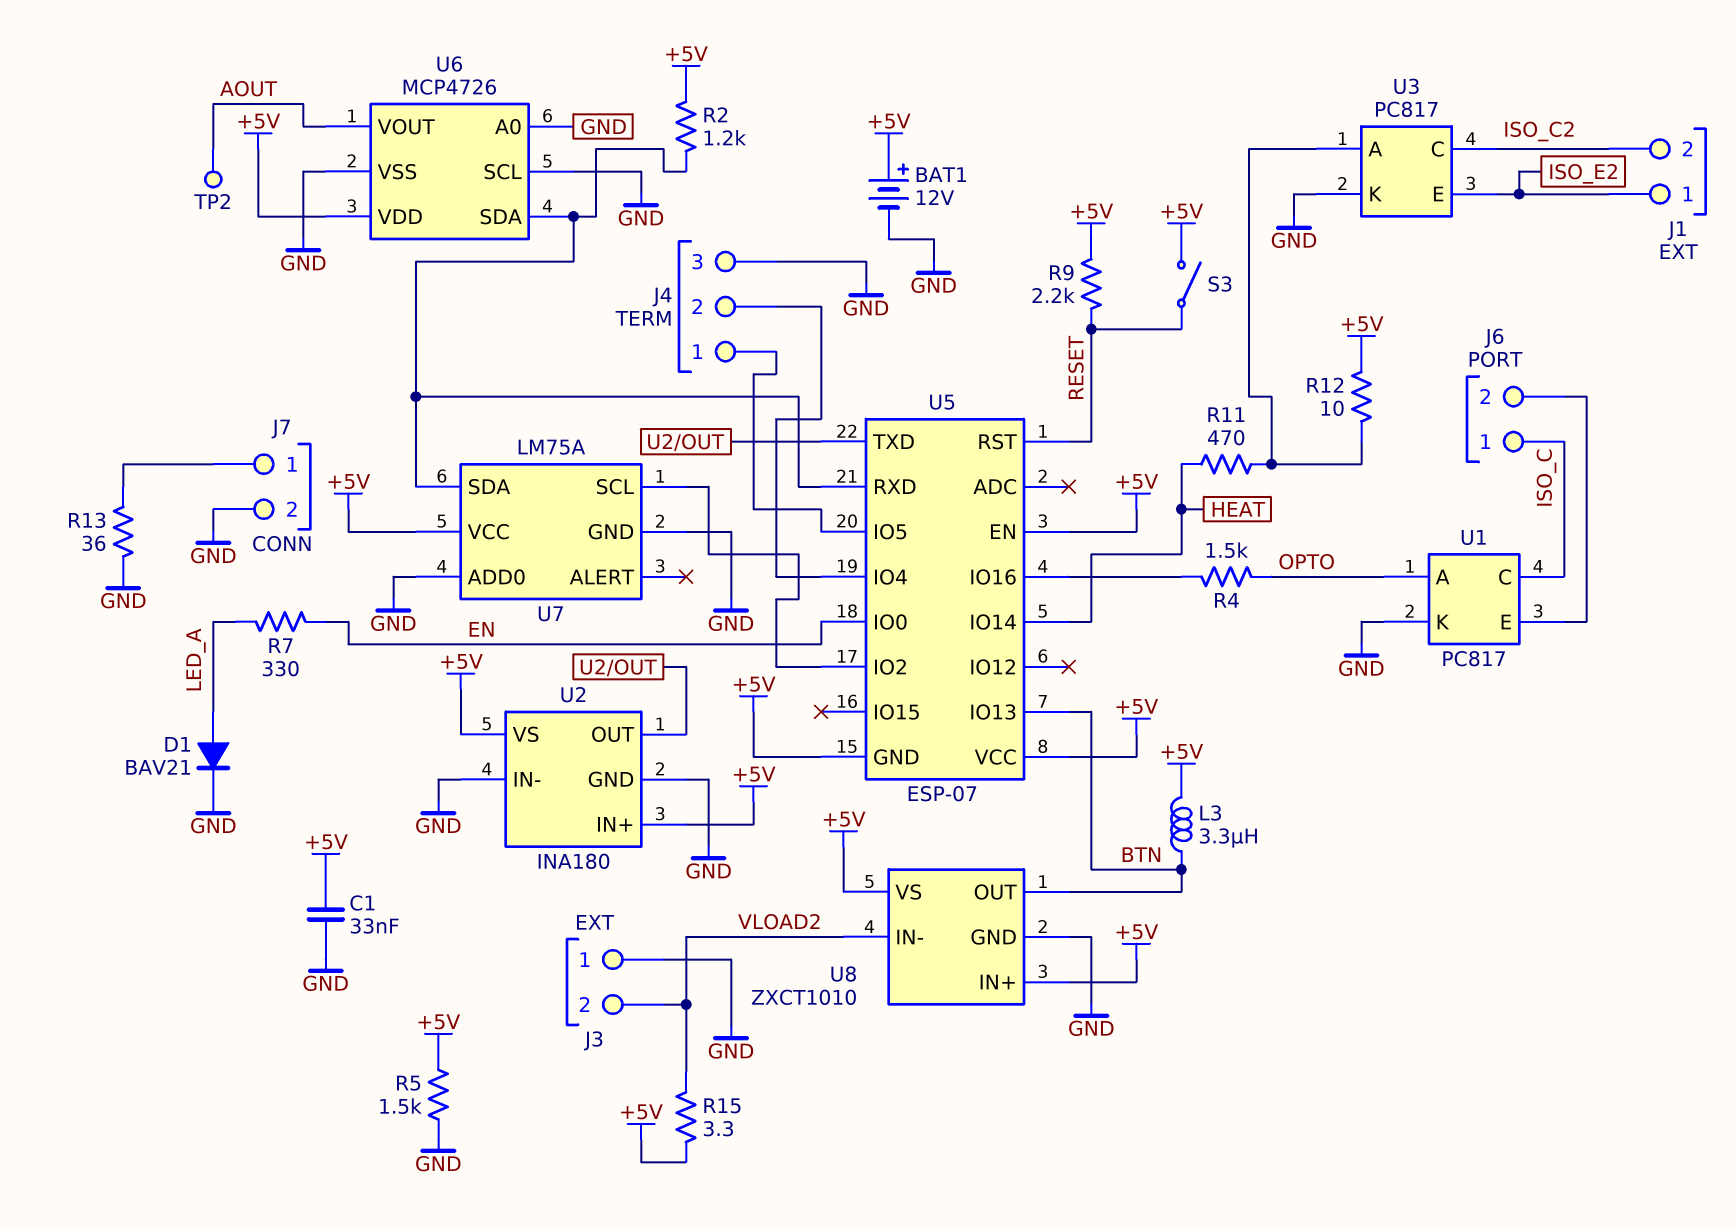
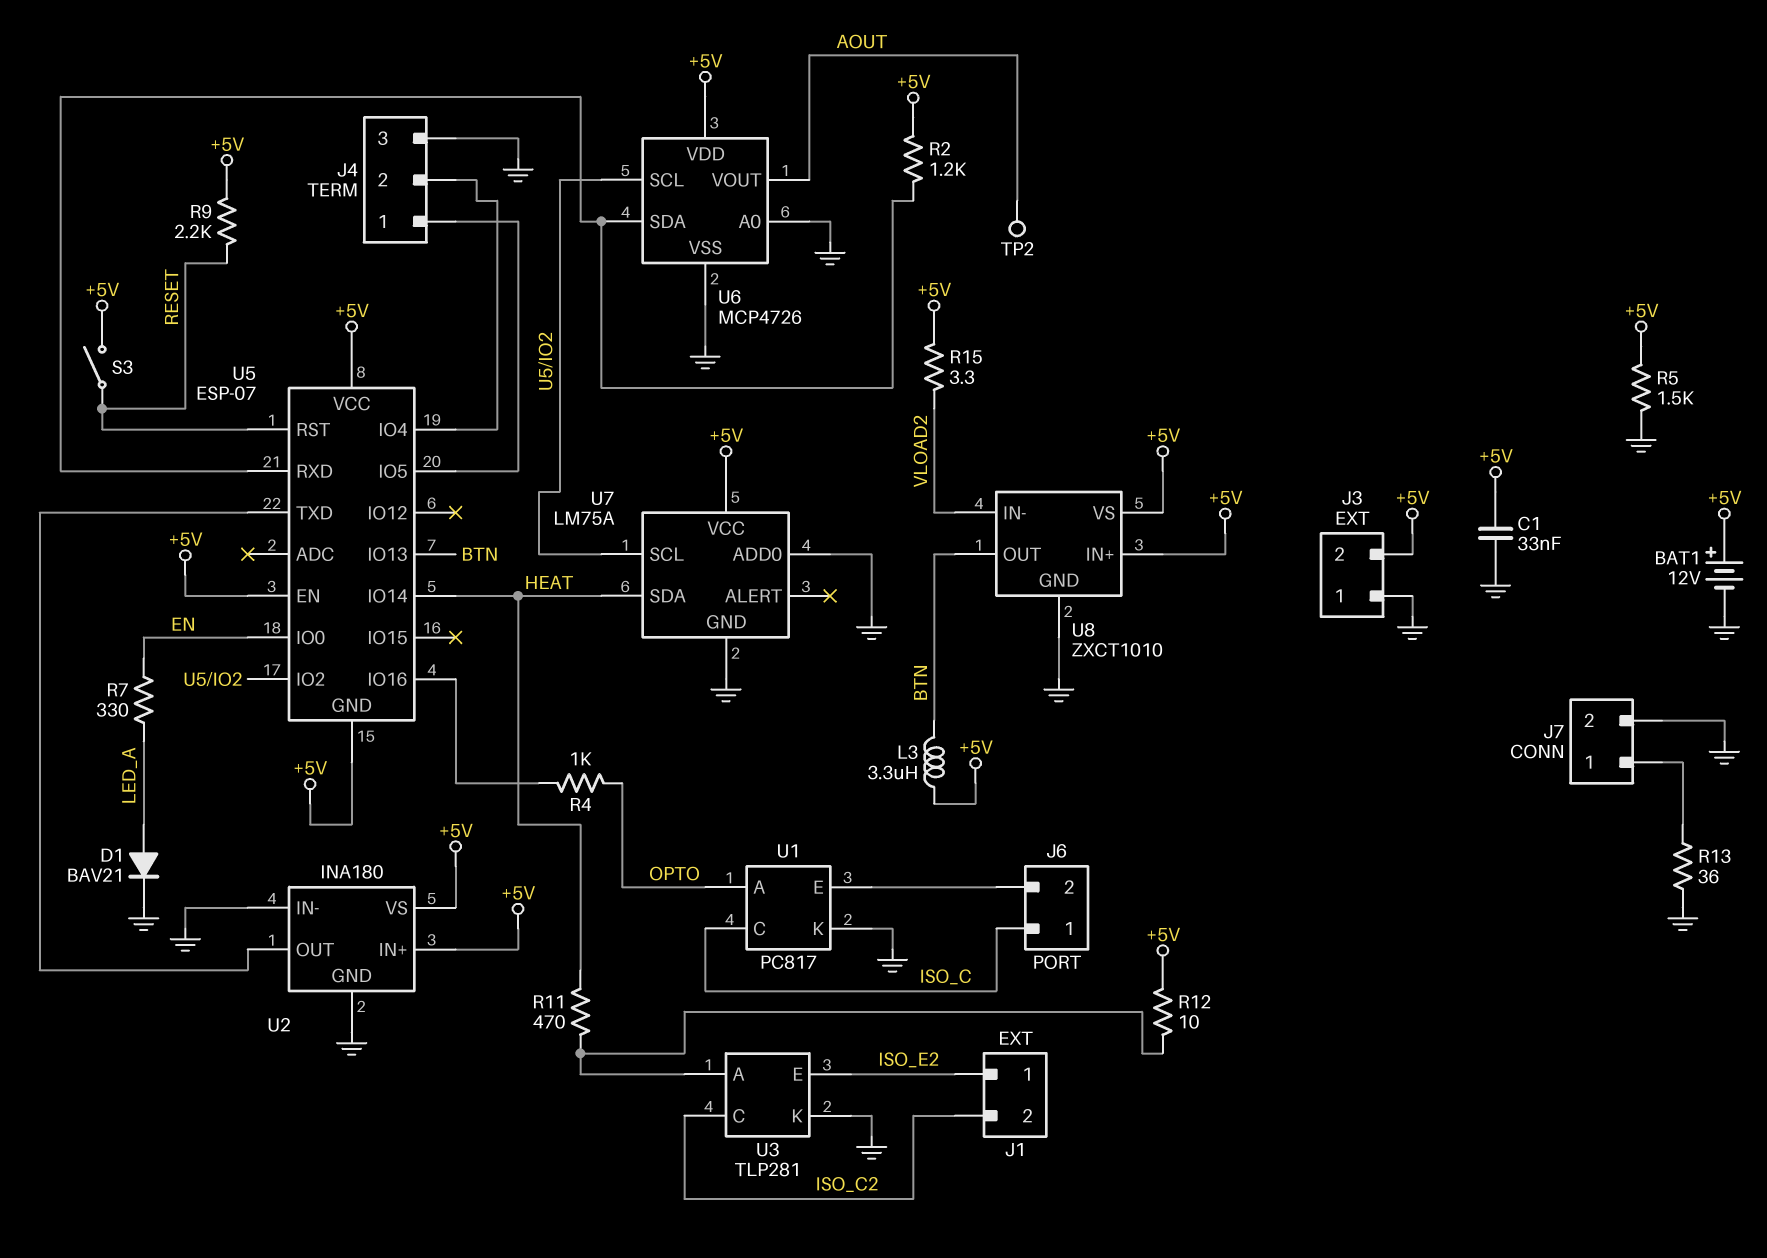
J3 pin 2: VLOAD2 -> +5V
R4: 1.5k (OPTO, U5/IO16) -> 1k (OPTO, U5/IO16)
U3: PC817 -> TLP281
U6 pin SCL: GND -> U5/IO2
U7 pin SDA: U5/RXD -> HEAT

